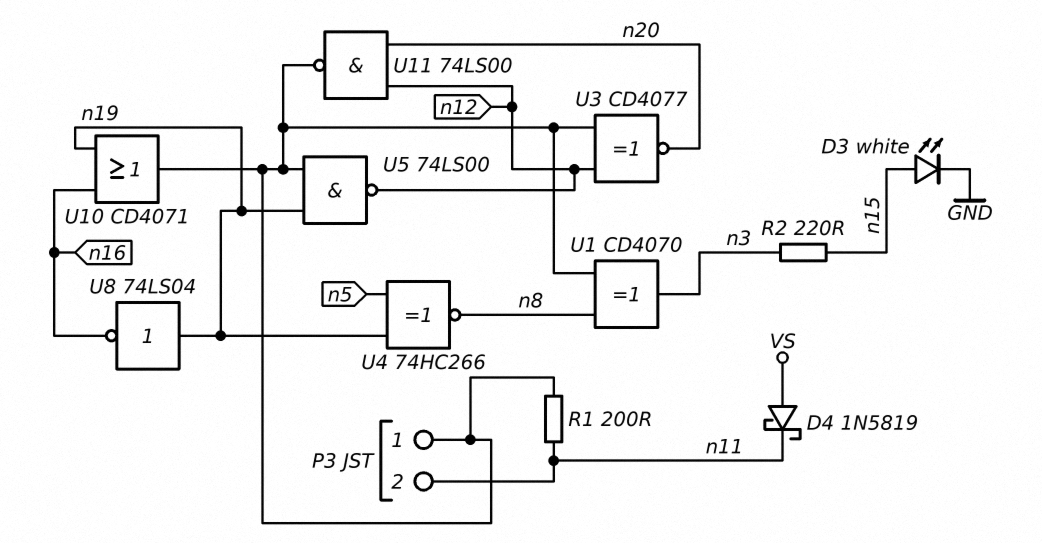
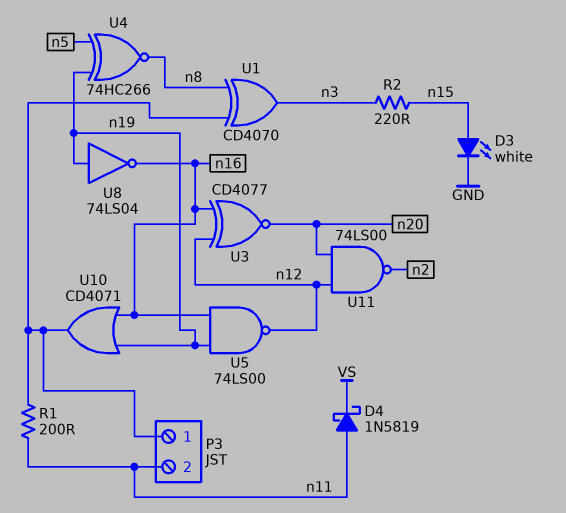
D4: schottky 1N5819 (A VS, K n11) -> schottky 1N5819 (A n11, K VS)
U3: XNOR CD4077 (in P3/1, in n12, out n20) -> XNOR CD4077 (in n12, in n16, out n20)
U5: NAND 74LS00 (in P3/1, in n19, out n12) -> NAND 74LS00 (in n16, in n19, out n12)
U11: NAND 74LS00 (in n12, in n20, out P3/1) -> NAND 74LS00 (in n12, in n20, out n2)

